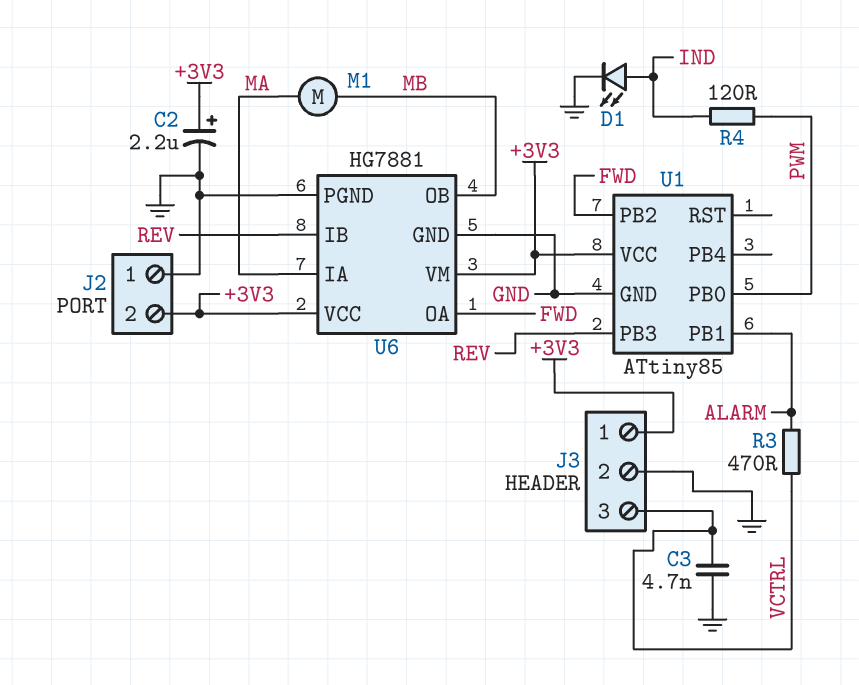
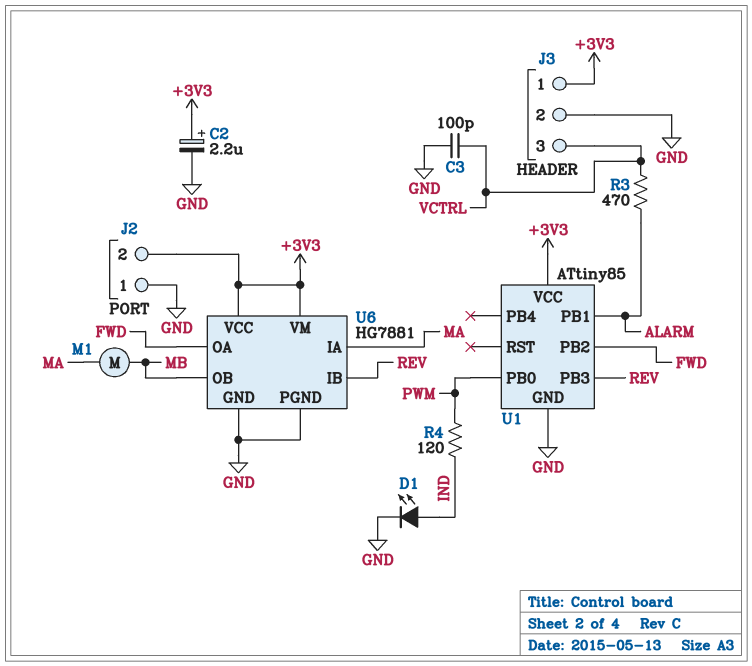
C3: 4.7nF (GND, VCTRL) -> 100pF (GND, VCTRL)

